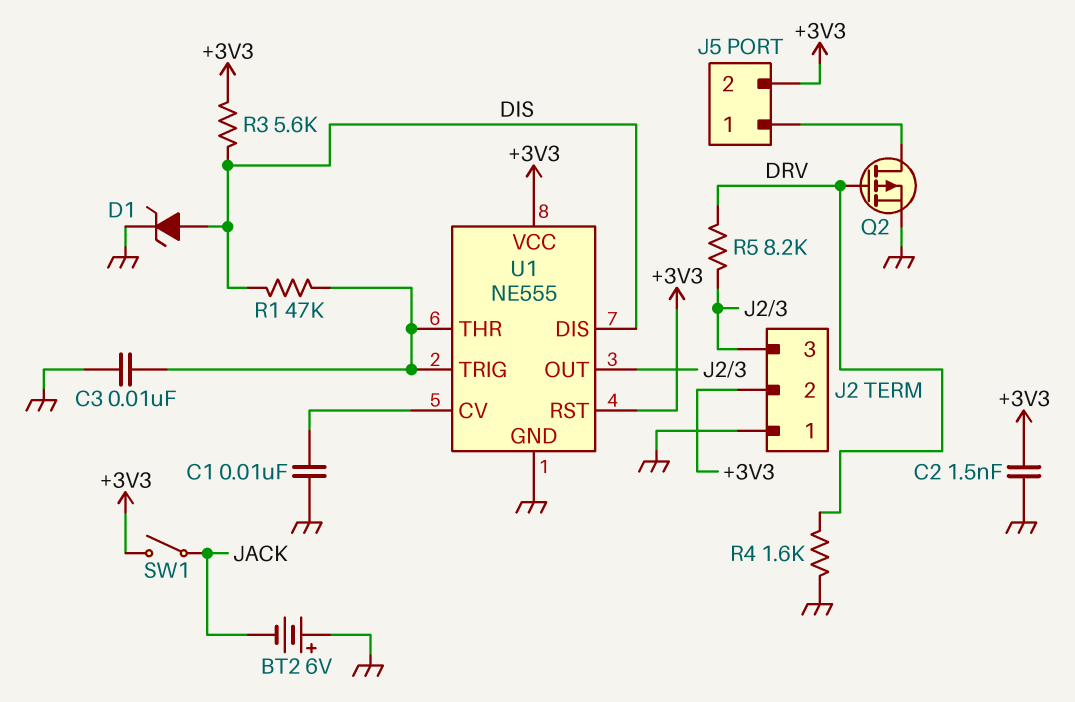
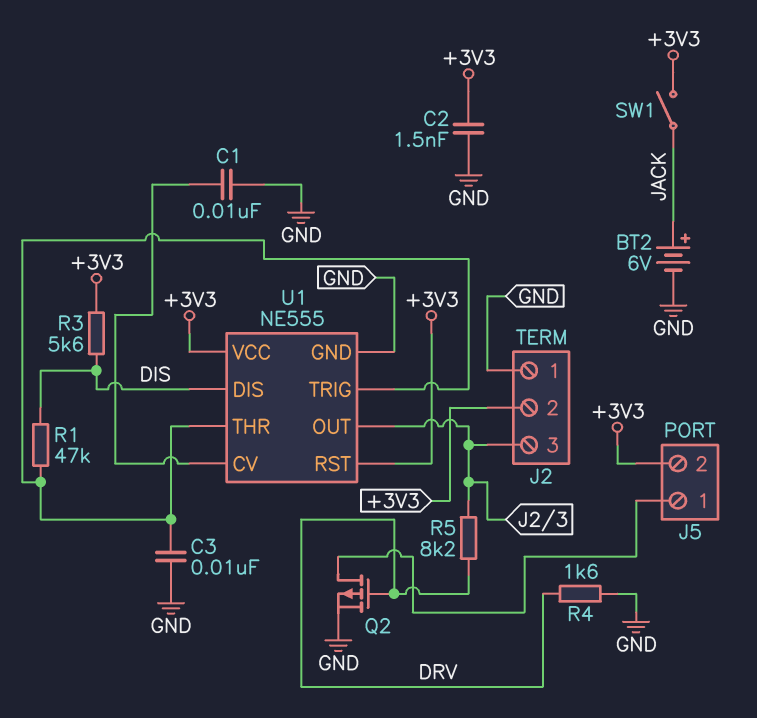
BT2: 6V (plus GND, minus JACK) -> 6V (plus JACK, minus GND)
D1: zener (A DIS, K GND) -> none

